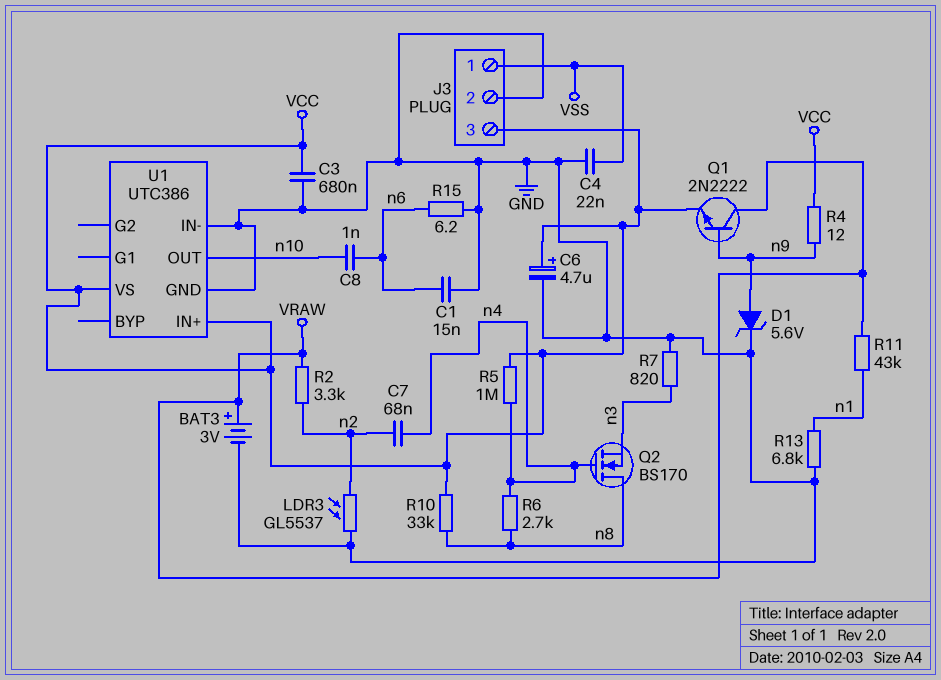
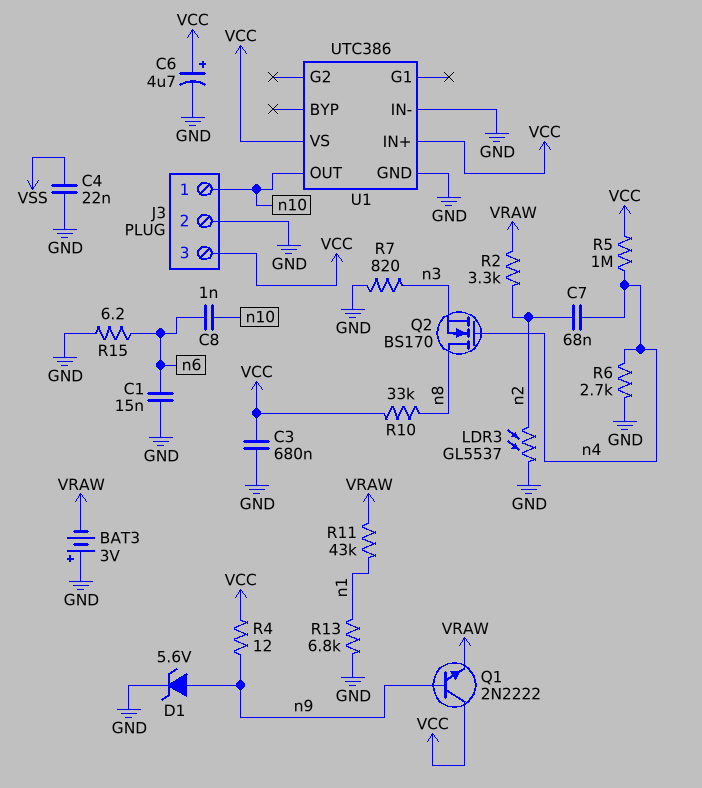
BAT3: 3V (plus VRAW, minus GND) -> 3V (plus GND, minus VRAW)
J3 pin 1: VSS -> n10
Q1: NPN 2N2222 (B n9, C VRAW, E VCC) -> NPN 2N2222 (B n9, C VCC, E VRAW)
R6: 2.7k (n4, n8) -> 2.7k (GND, n4)

